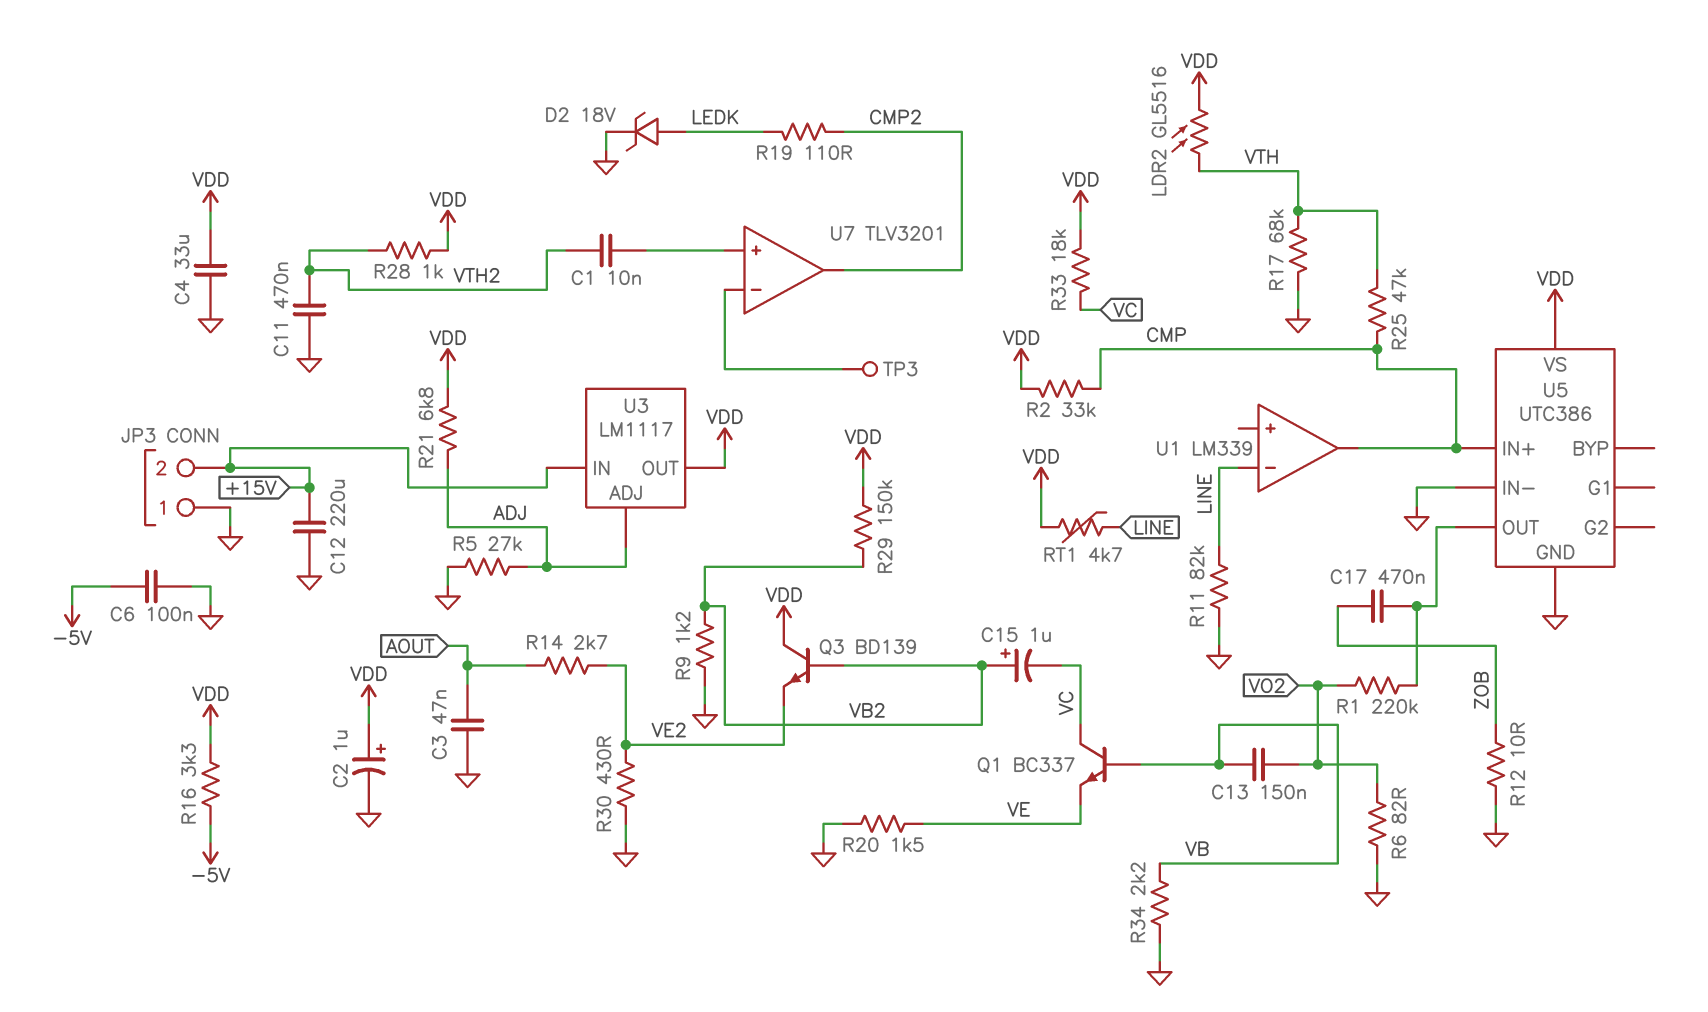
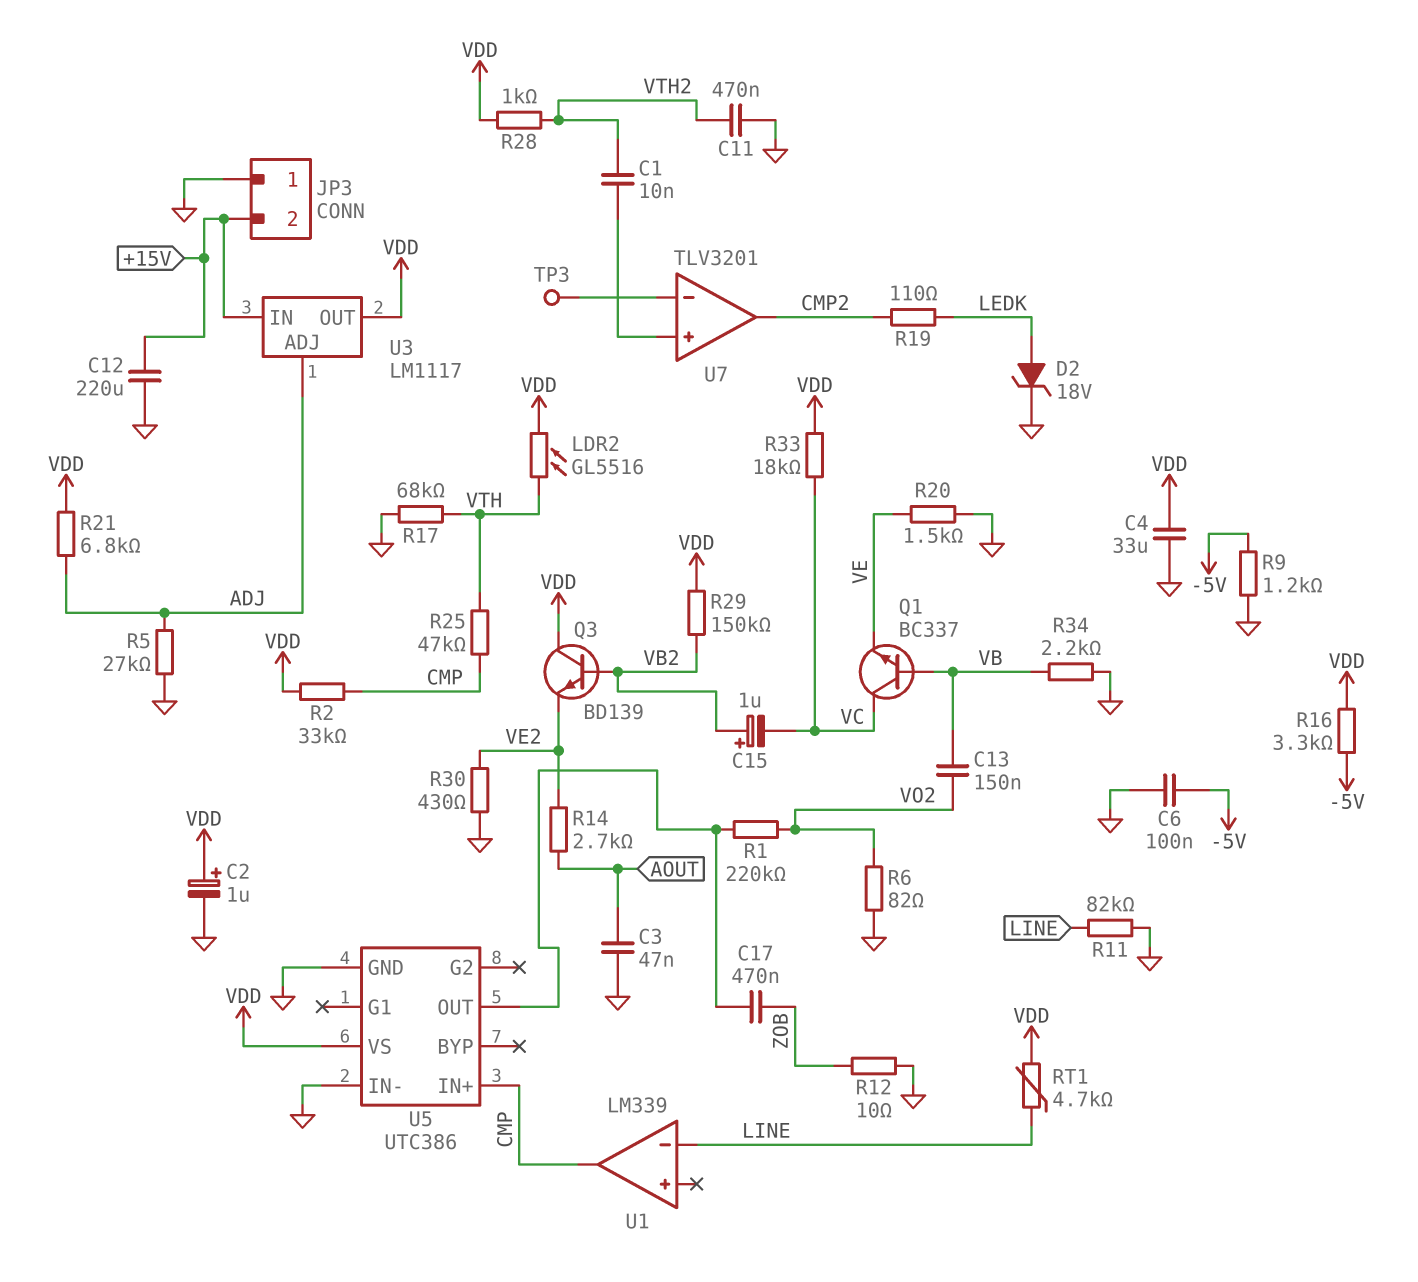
R9: 1.2k (GND, VB2) -> 1.2k (-5V, GND)

